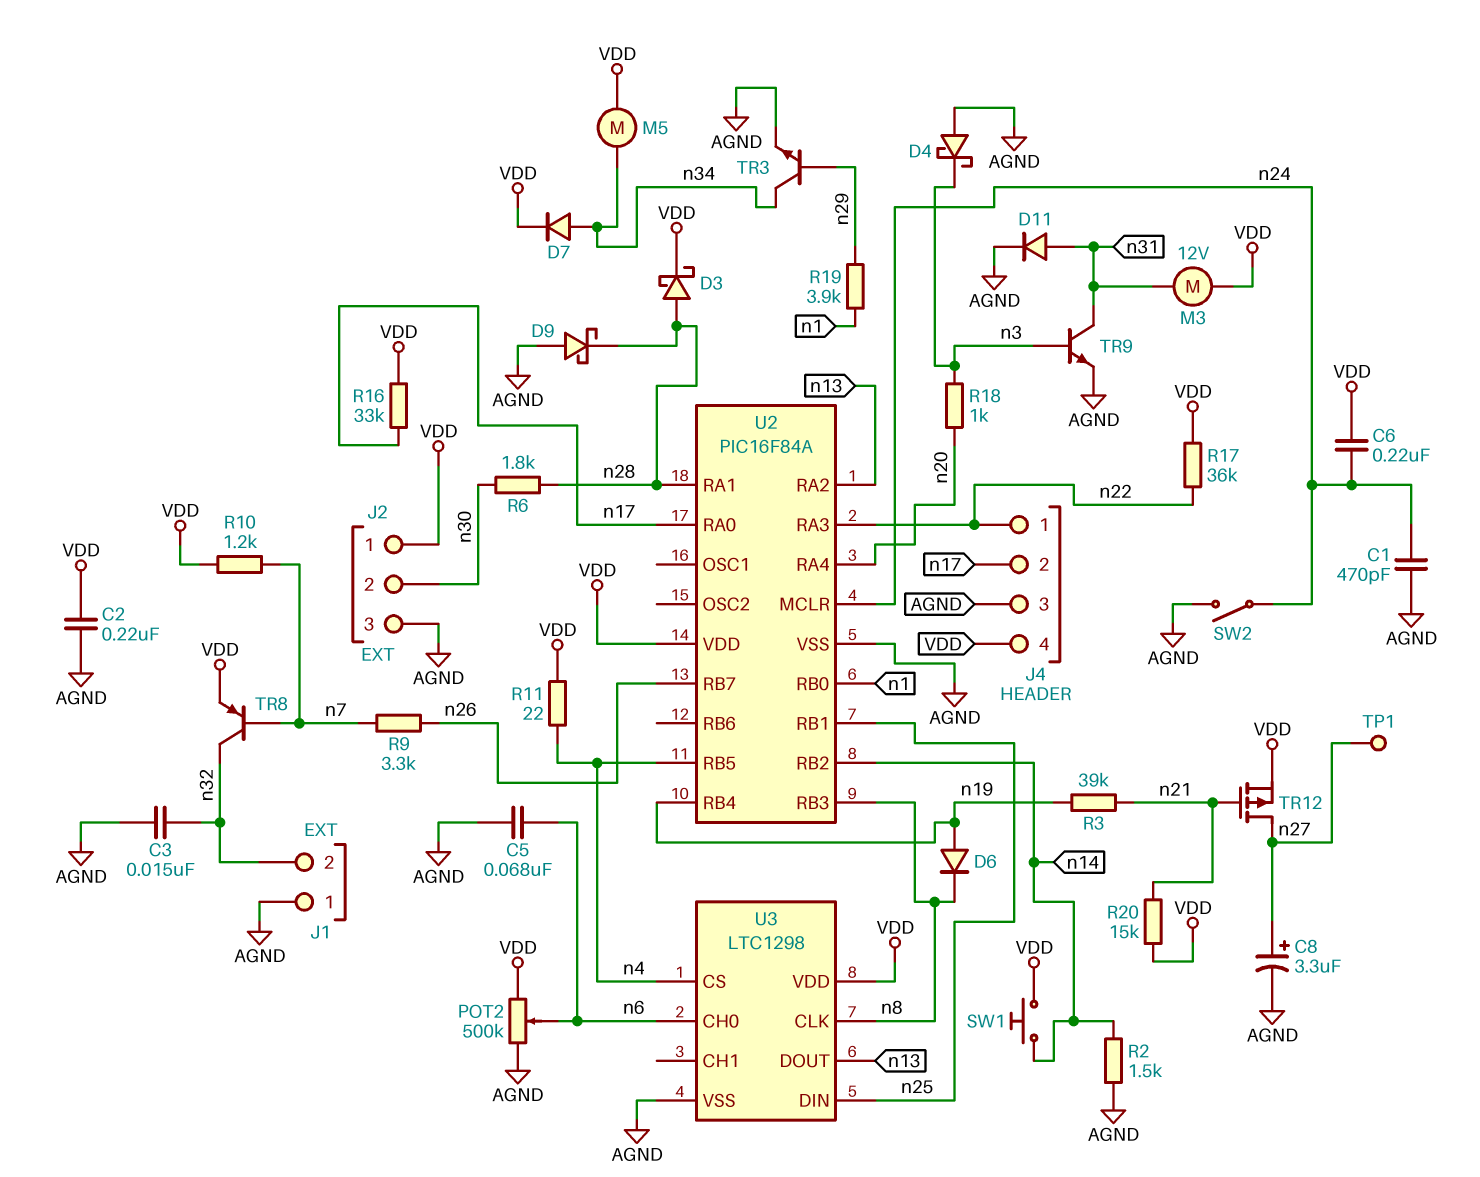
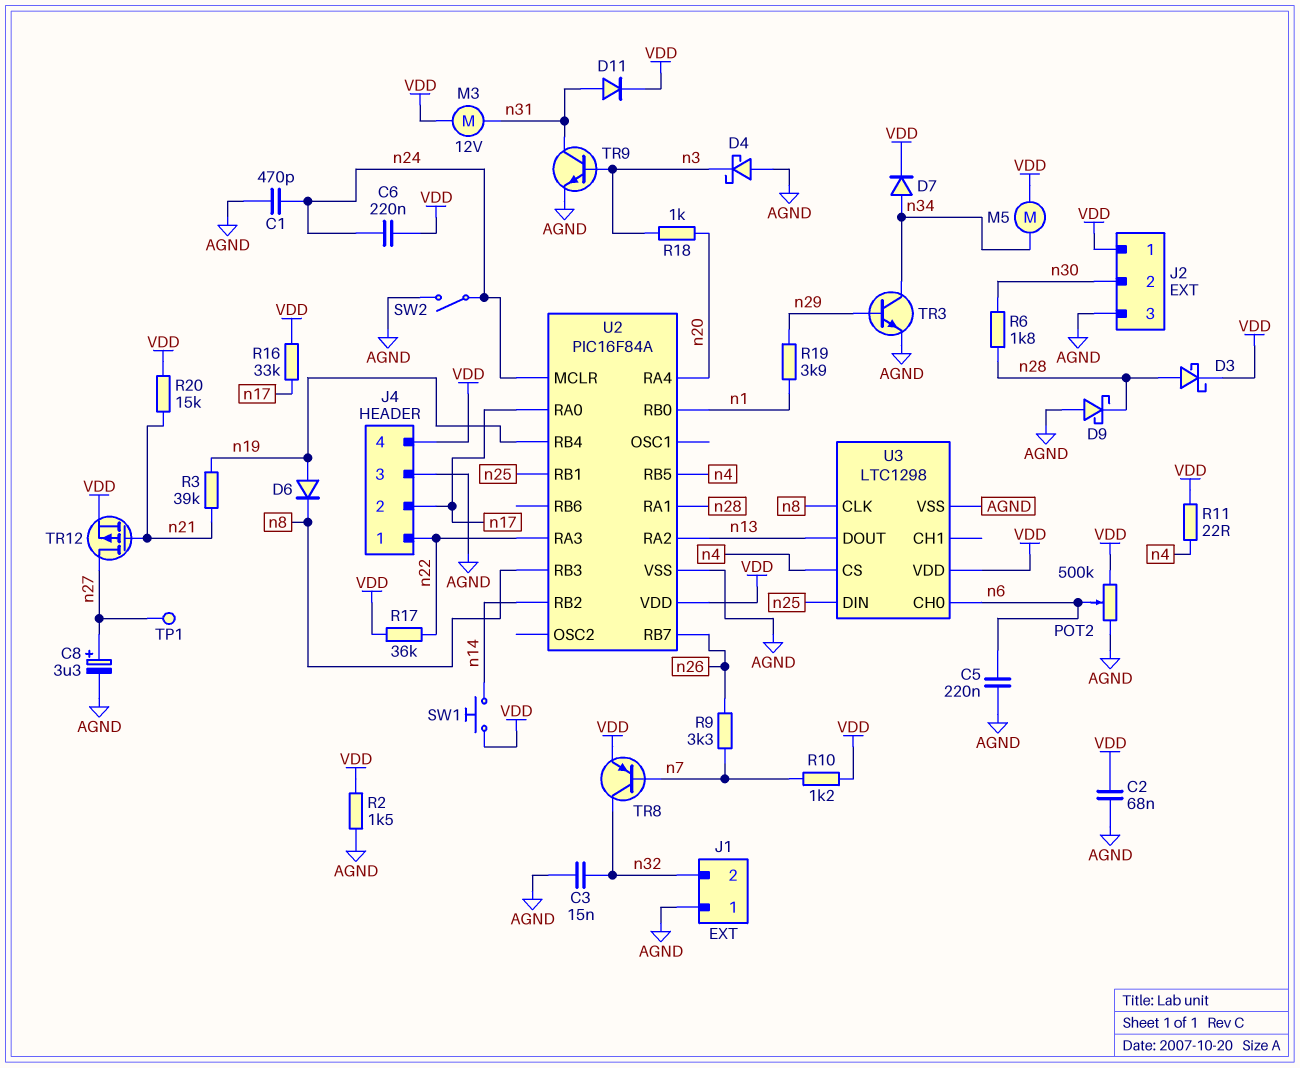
C2: 220nF (AGND, VDD) -> 68nF (AGND, VDD)
C5: 68nF (AGND, n6) -> 220nF (AGND, n6)
D11: diode (A n31, K AGND) -> diode (A n31, K VDD)
R2: 1.5k (AGND, n14) -> 1.5k (AGND, VDD)

